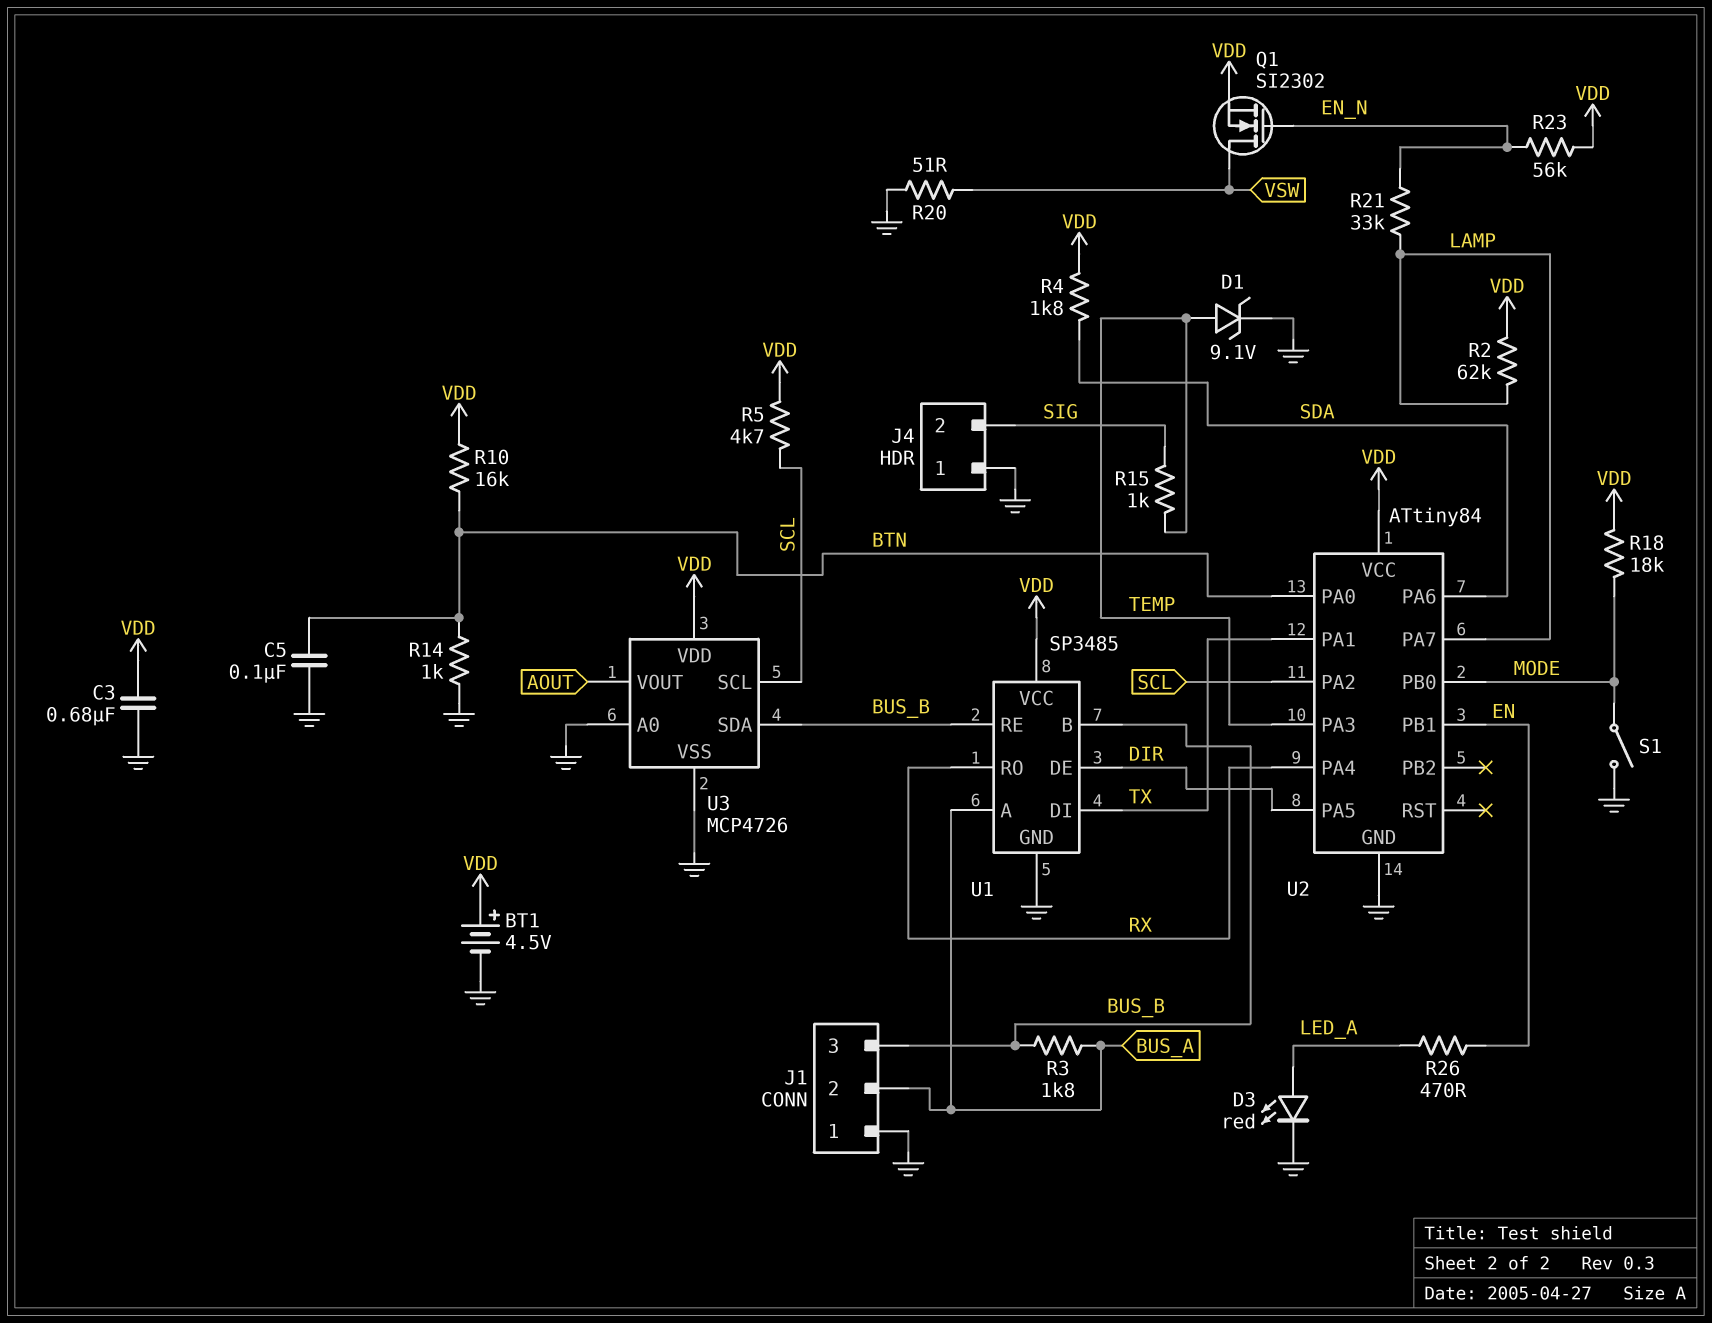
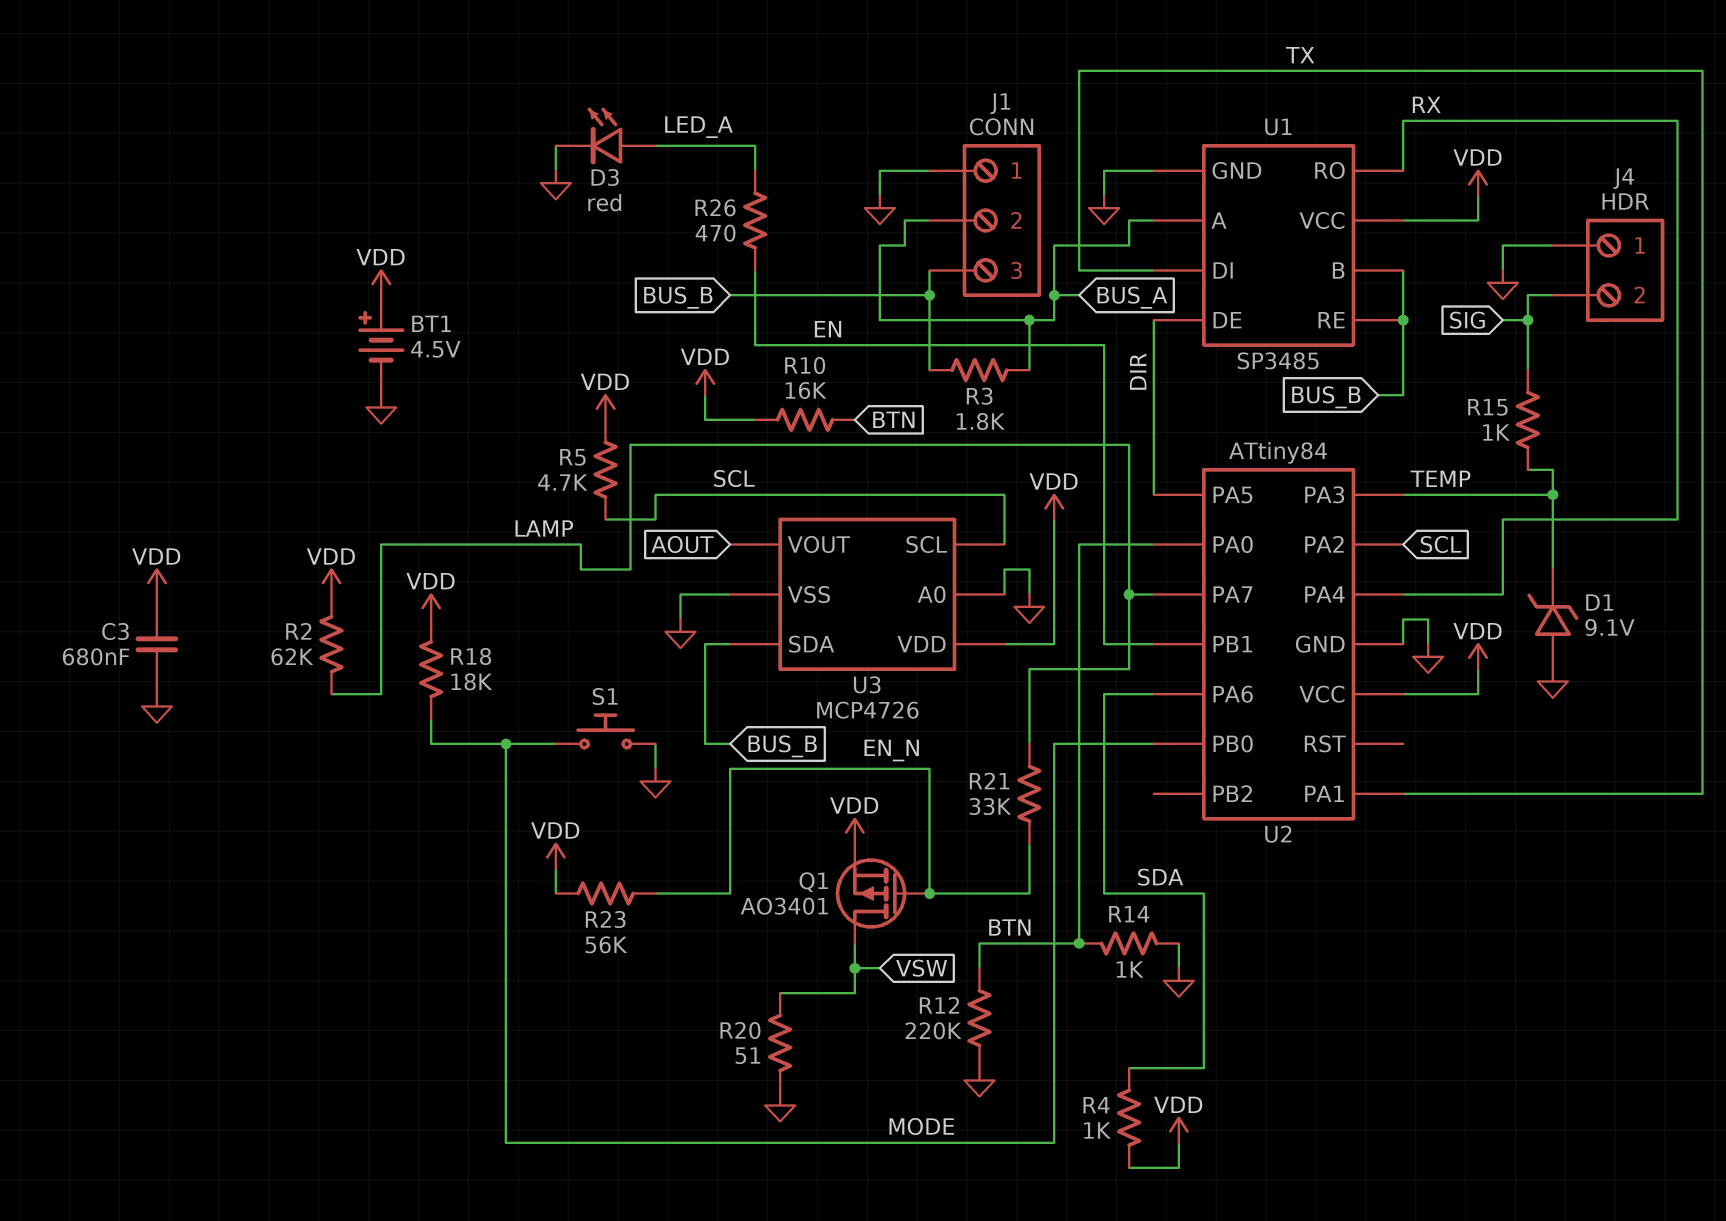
C5: 100nF (BTN, GND) -> none
D1: zener 9.1V (A TEMP, K GND) -> zener 9.1V (A GND, K TEMP)
Q1: NMOS SI2302 (G EN_N, D VSW, S VDD) -> PMOS AO3401 (G EN_N, D VSW, S VDD)
R4: 1.8k (SDA, VDD) -> 1k (SDA, VDD)
R12: none -> 220k (BTN, GND)
S1: switch (GND, MODE) -> button (GND, MODE)

